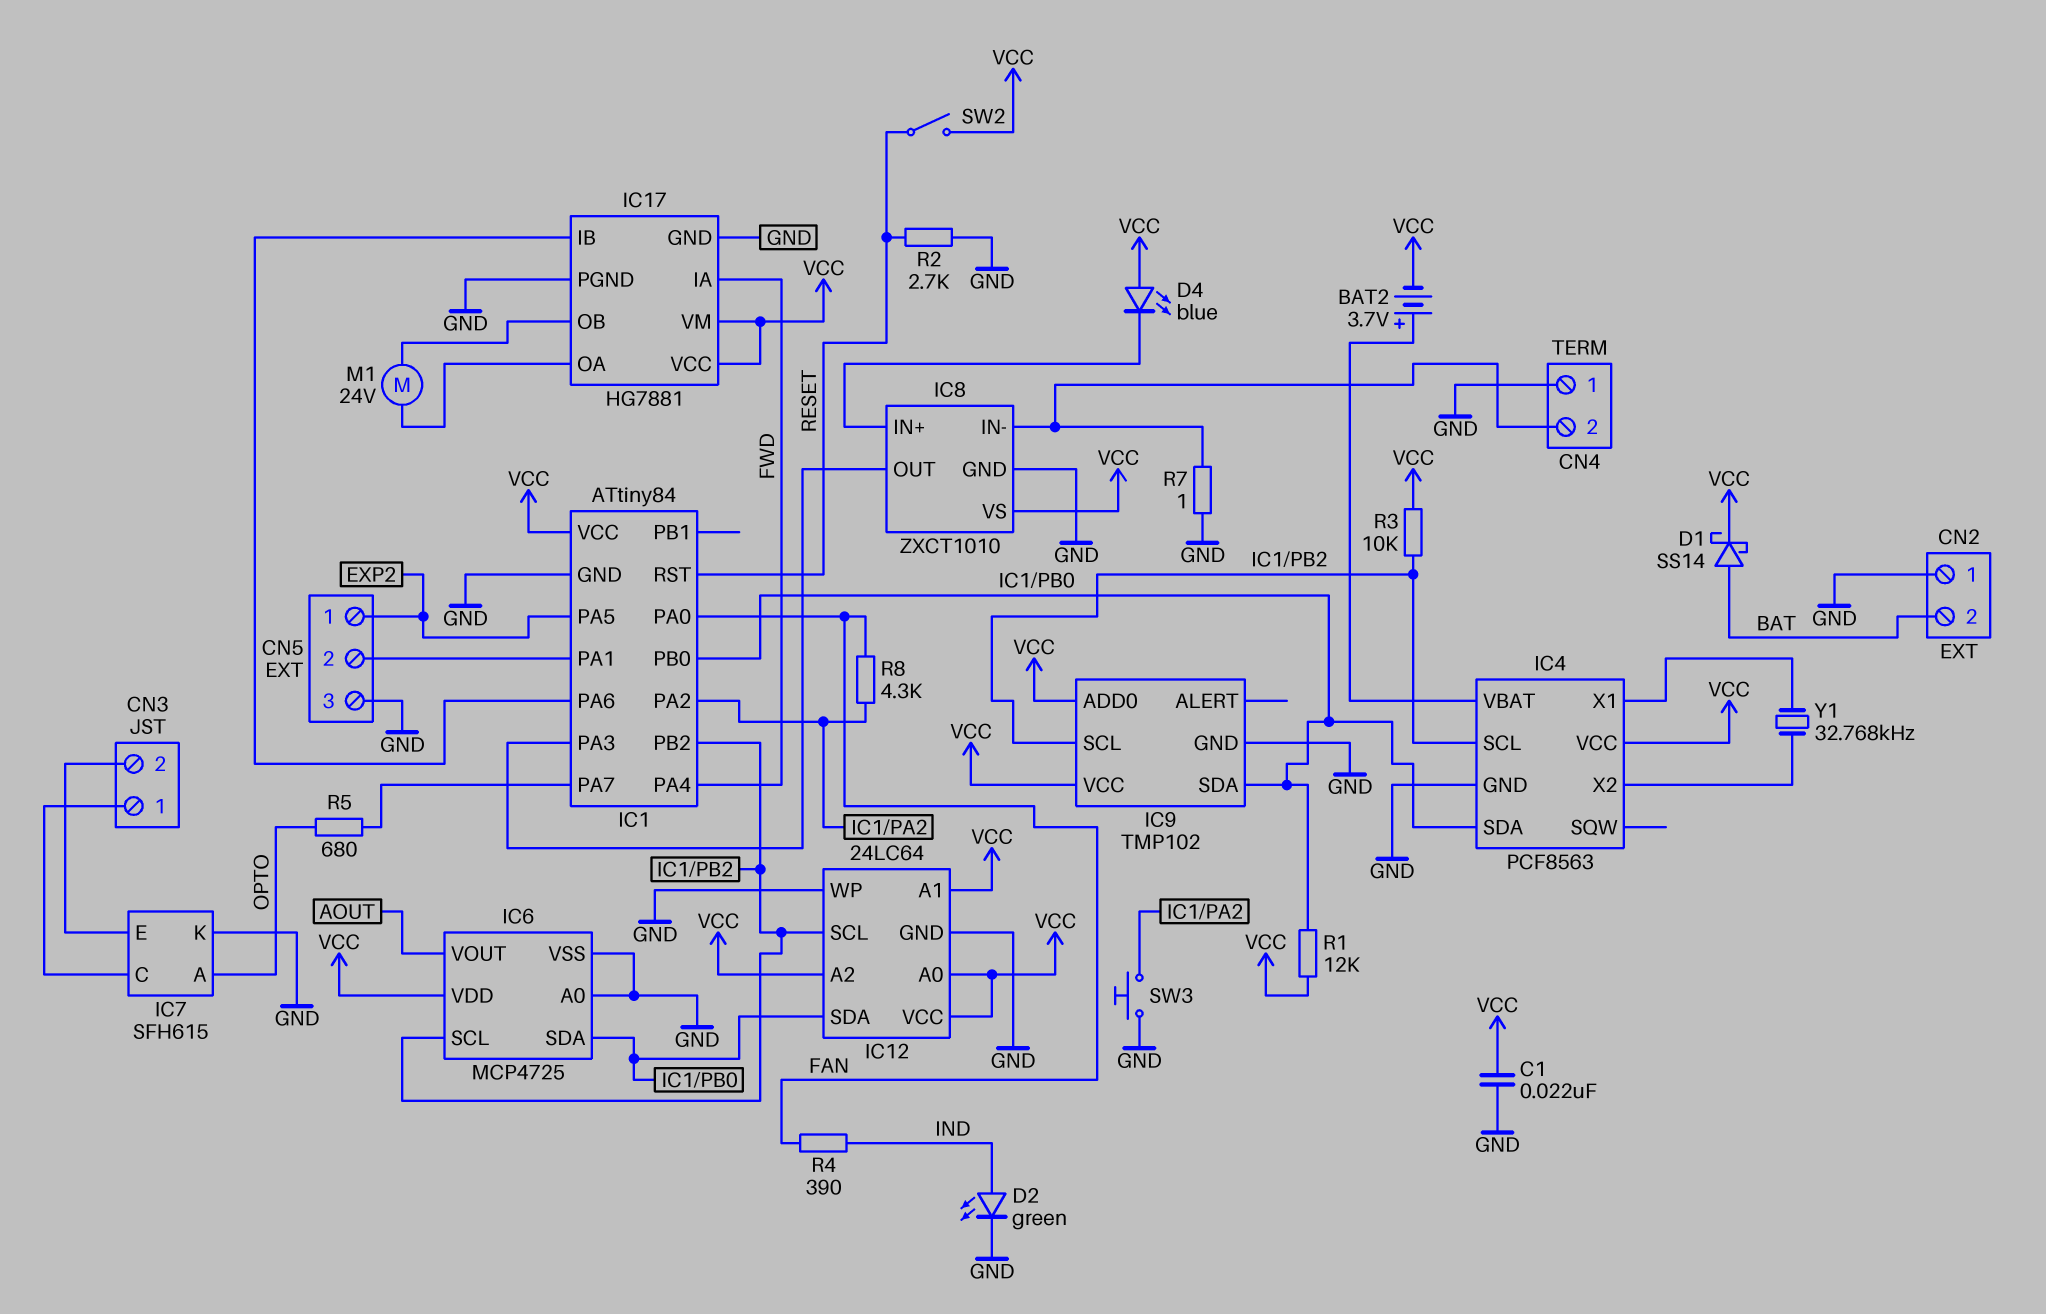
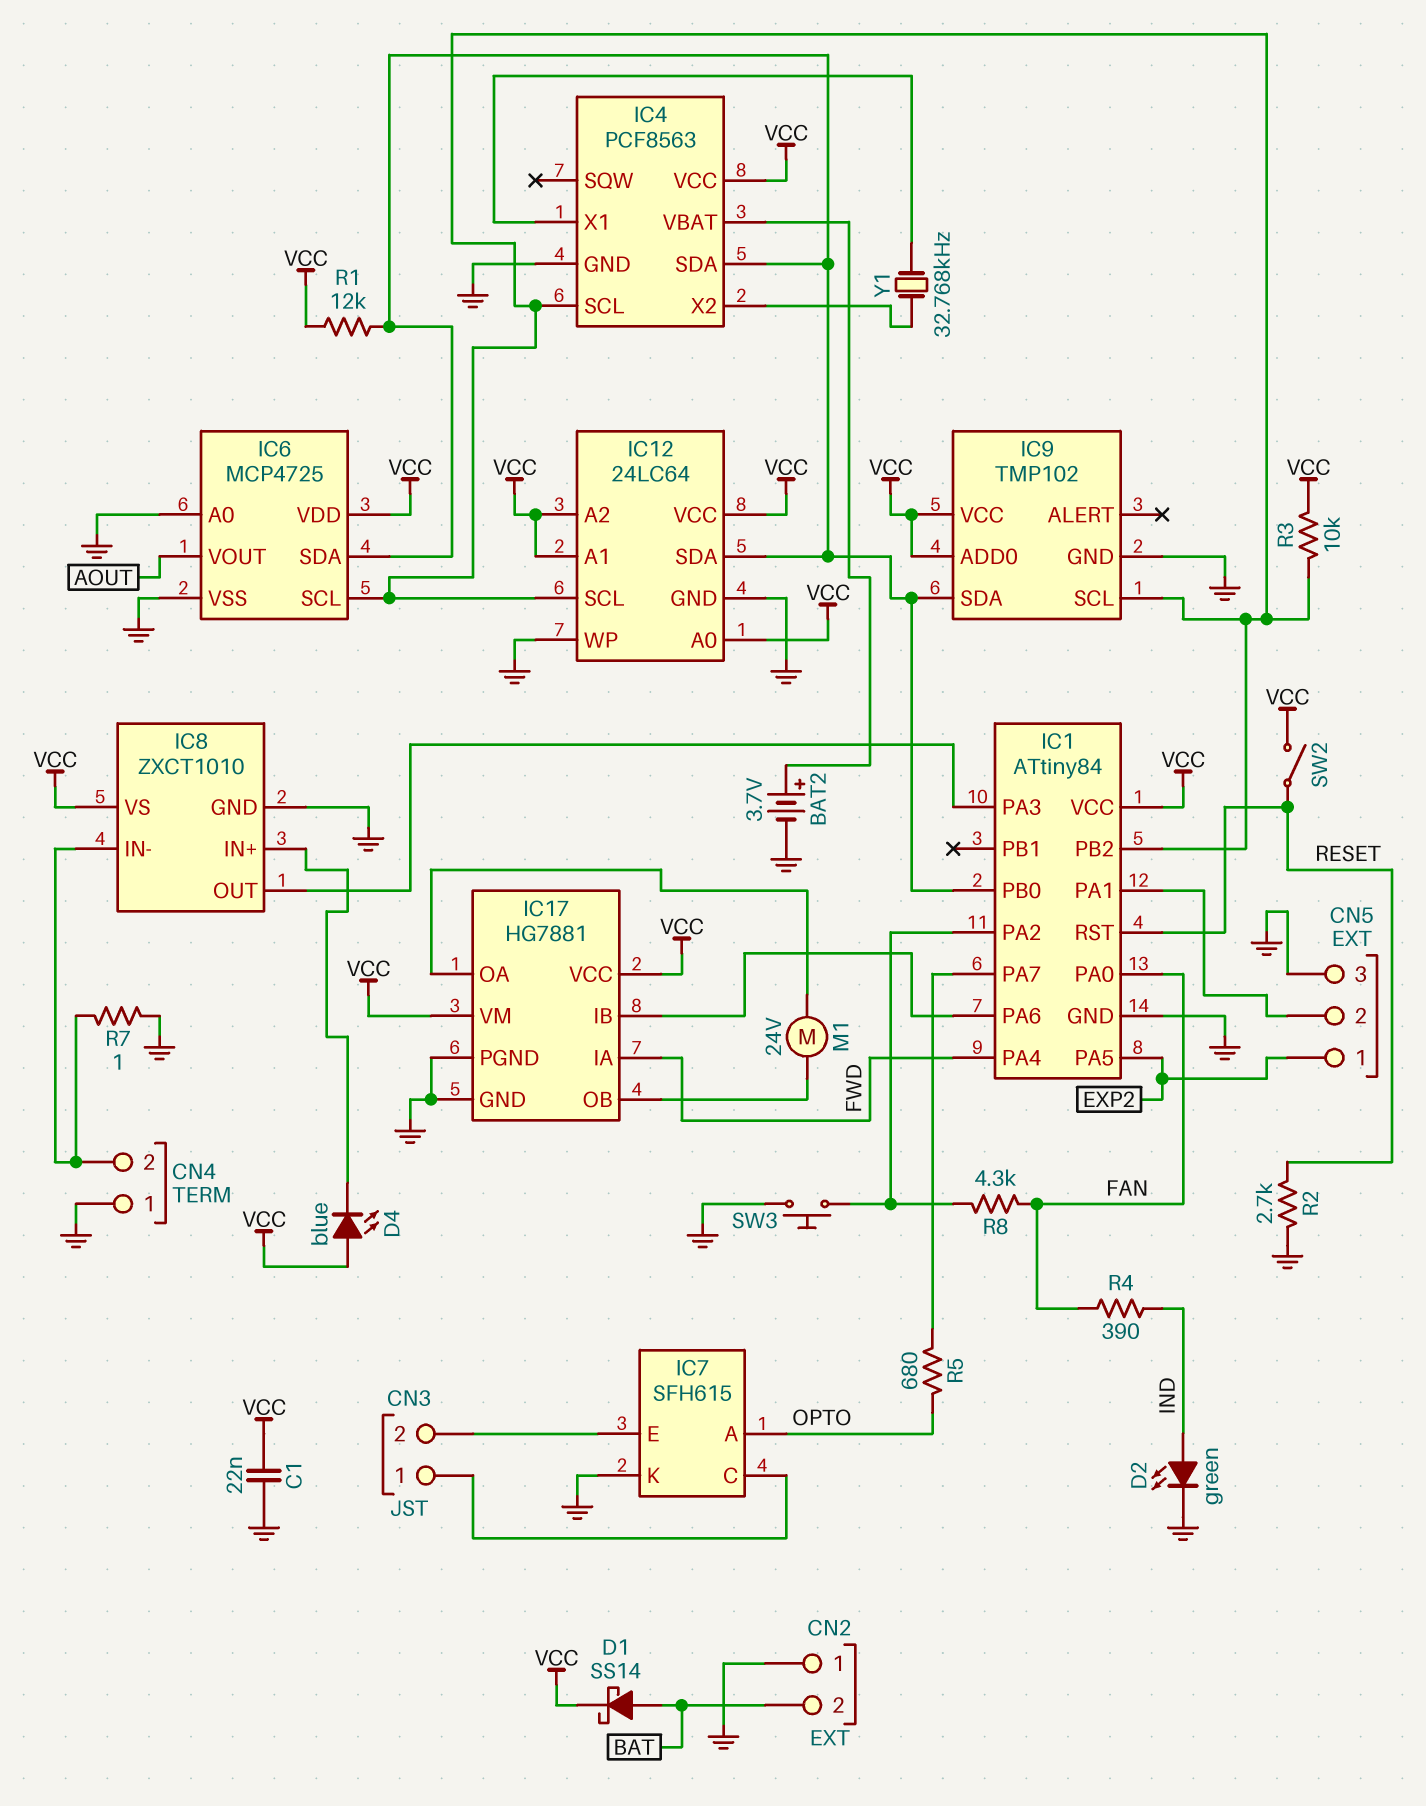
BAT2: 3.7V (plus IC4/VBAT, minus VCC) -> 3.7V (plus IC4/VBAT, minus GND)

